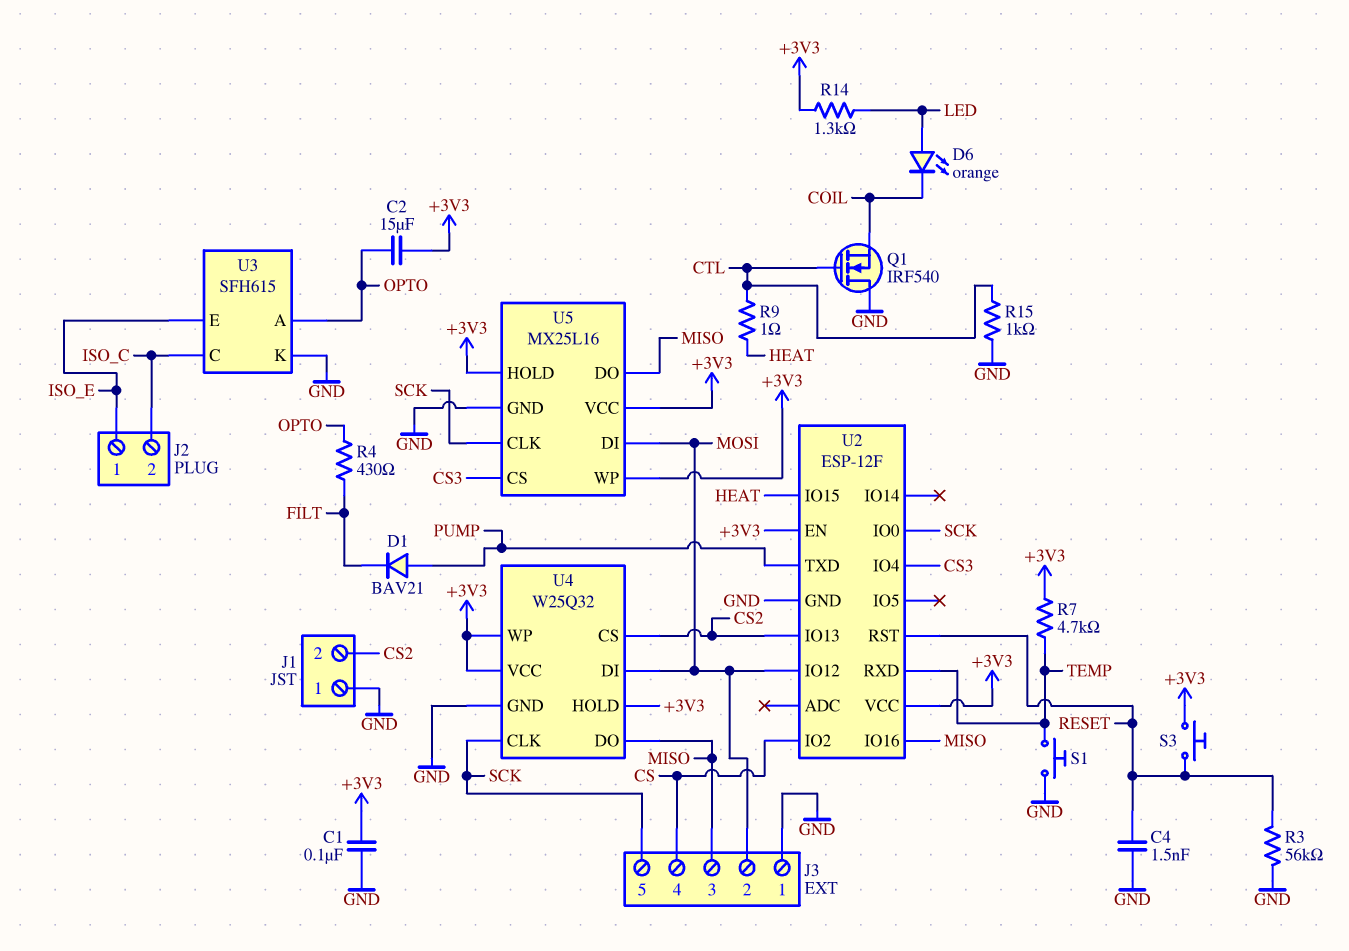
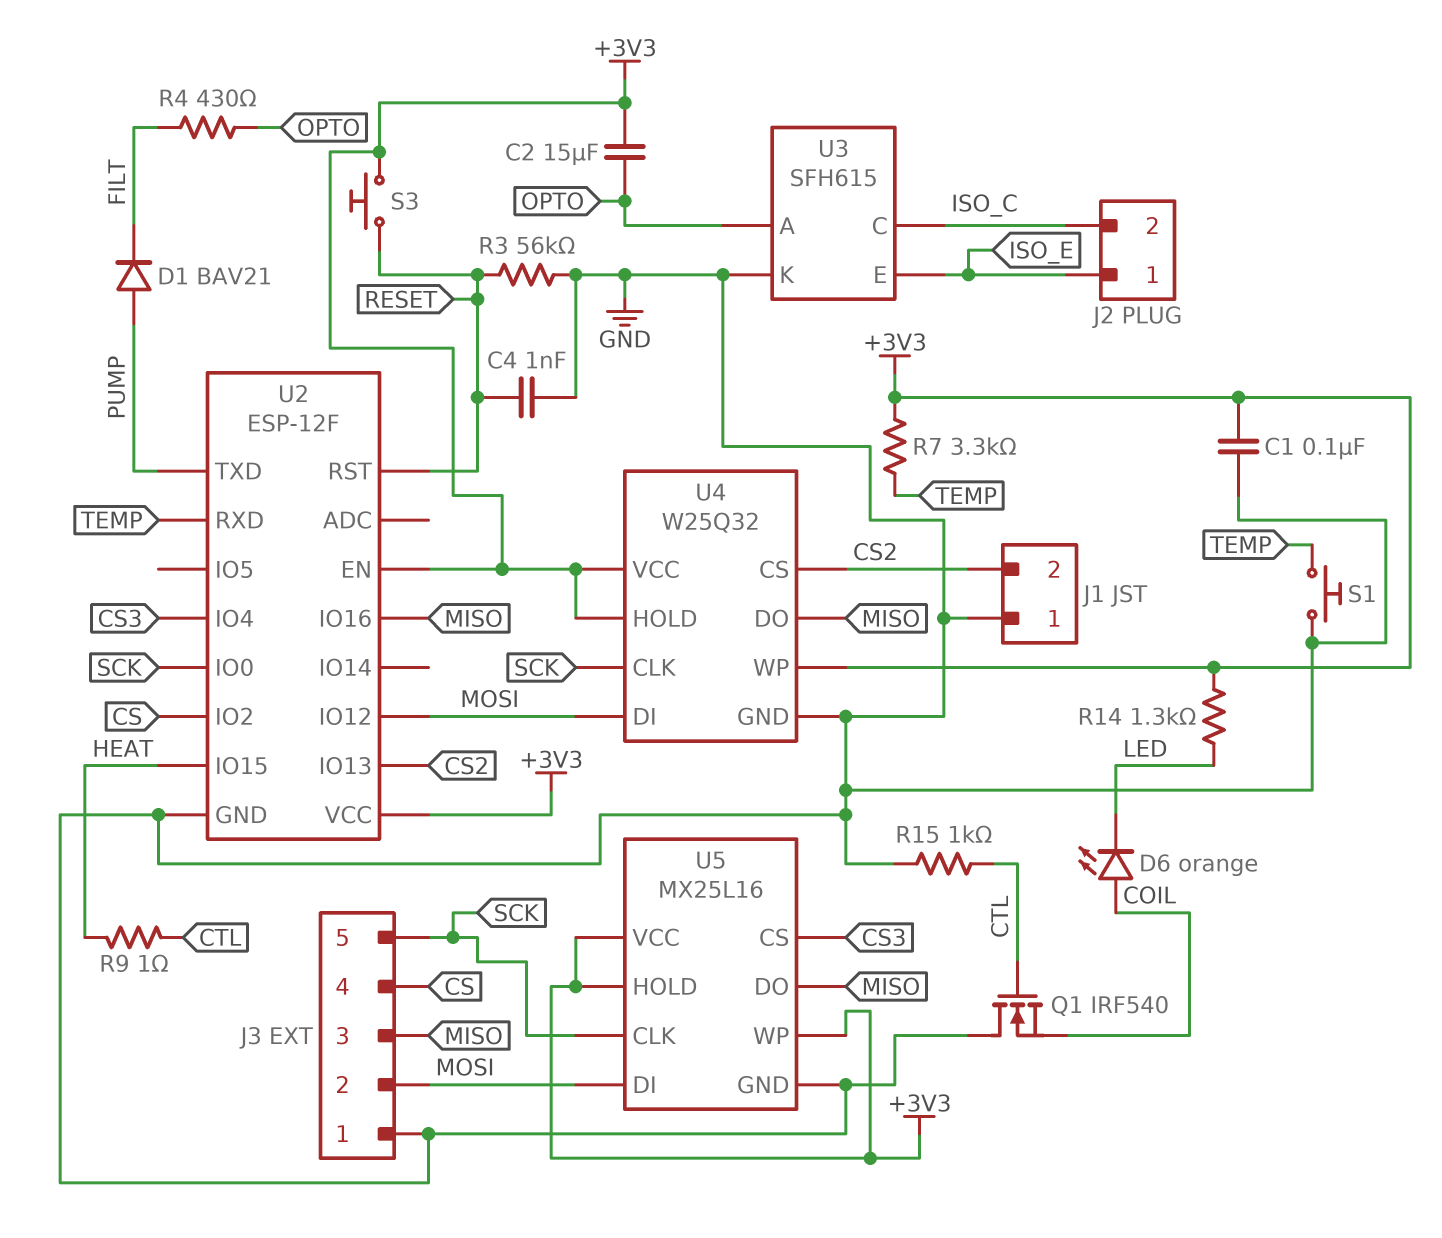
C4: 1.5nF (GND, RESET) -> 1nF (GND, RESET)
D6: LED orange (A LED, K COIL) -> LED orange (A COIL, K LED)
R7: 4.7k (+3V3, TEMP) -> 3.3k (+3V3, TEMP)

